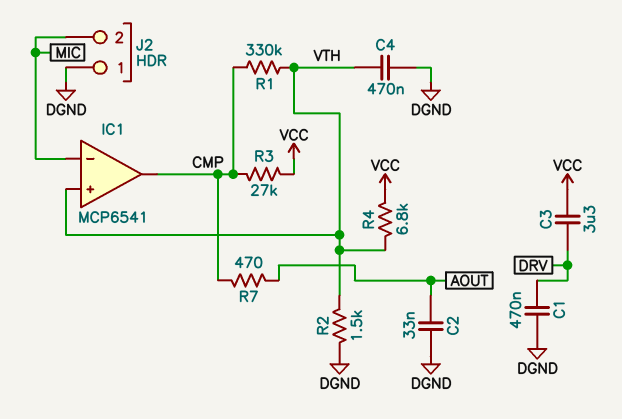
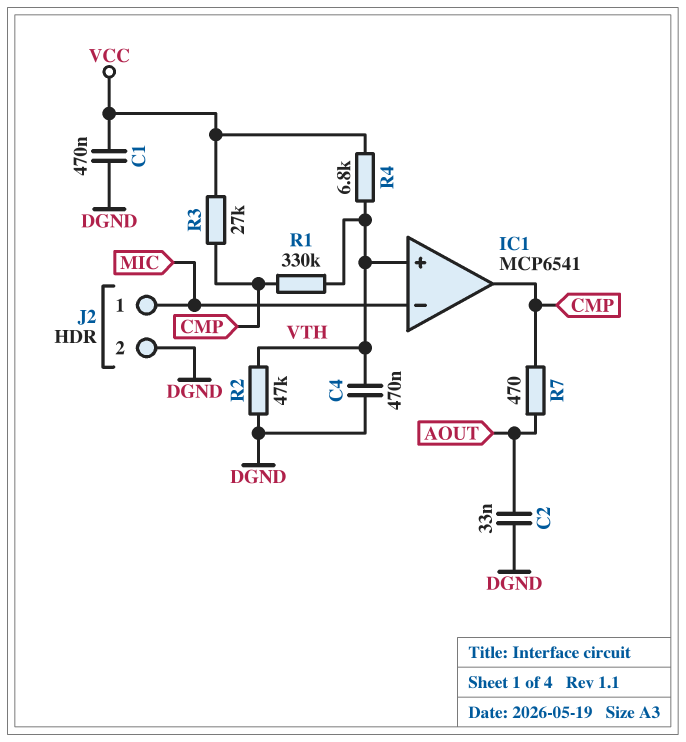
C1: 470nF (DGND, DRV) -> 470nF (DGND, VCC)
C3: 3.3uF (DRV, VCC) -> none
J2 pin 1: DGND -> MIC
J2 pin 2: MIC -> DGND
R2: 1.5k (DGND, VTH) -> 47k (DGND, VTH)

